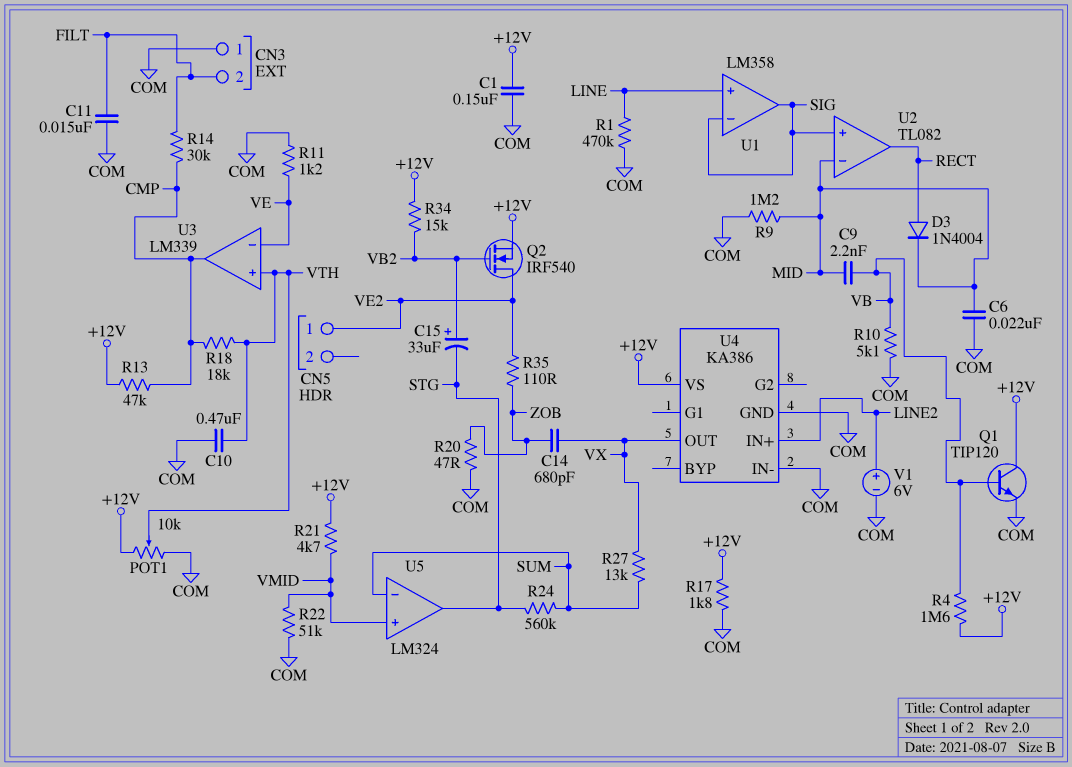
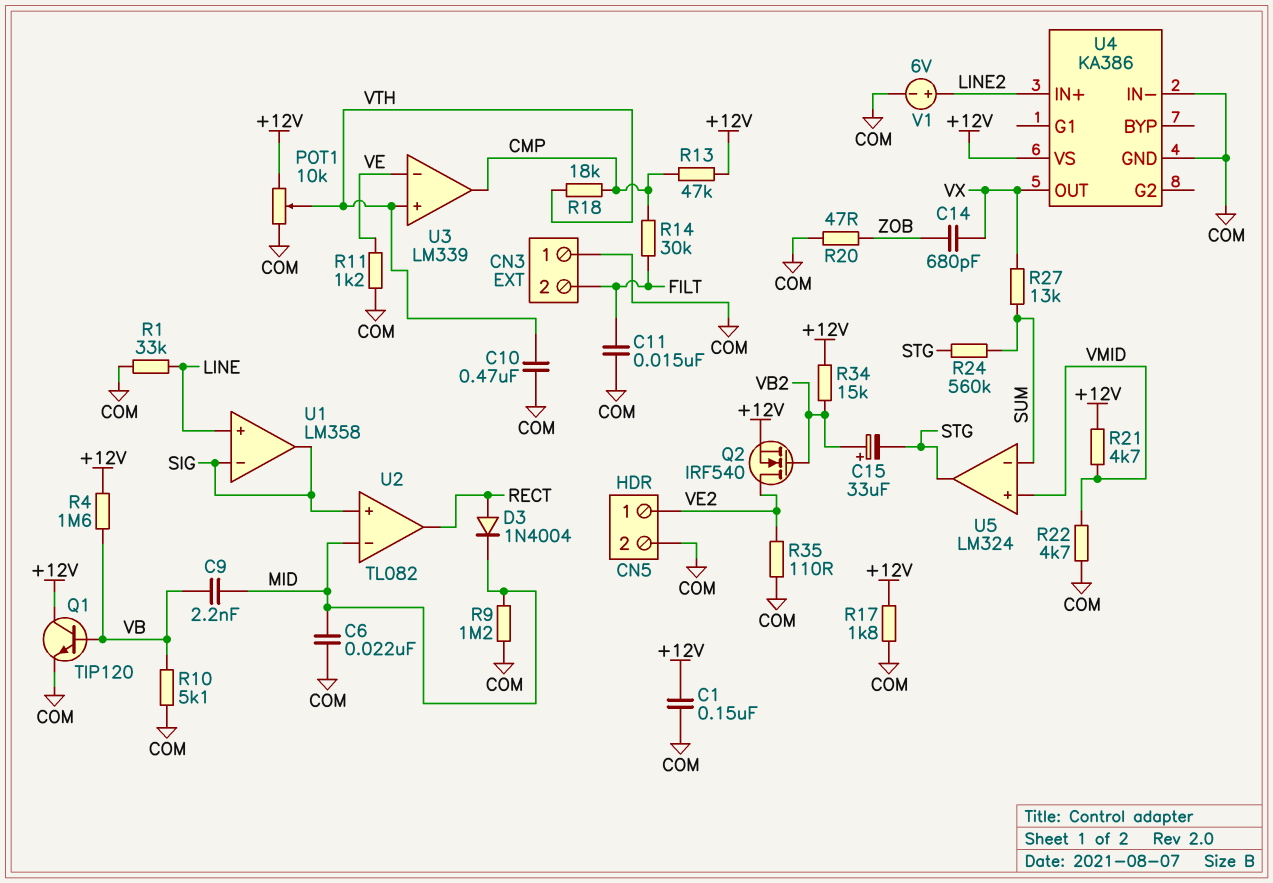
CN5 pin 2: none -> COM
R1: 470k (COM, LINE) -> 33k (COM, LINE)
R22: 51k (COM, VMID) -> 4.7k (COM, VMID)
R35: 110 (VE2, ZOB) -> 110 (COM, VE2)

